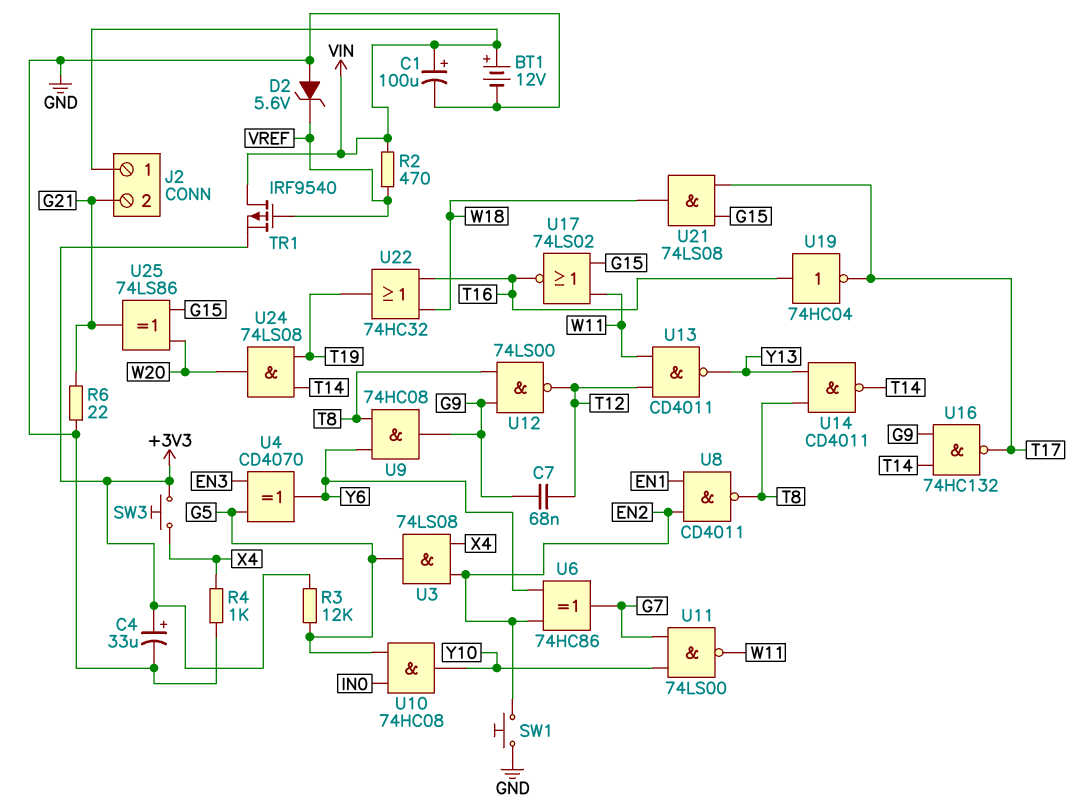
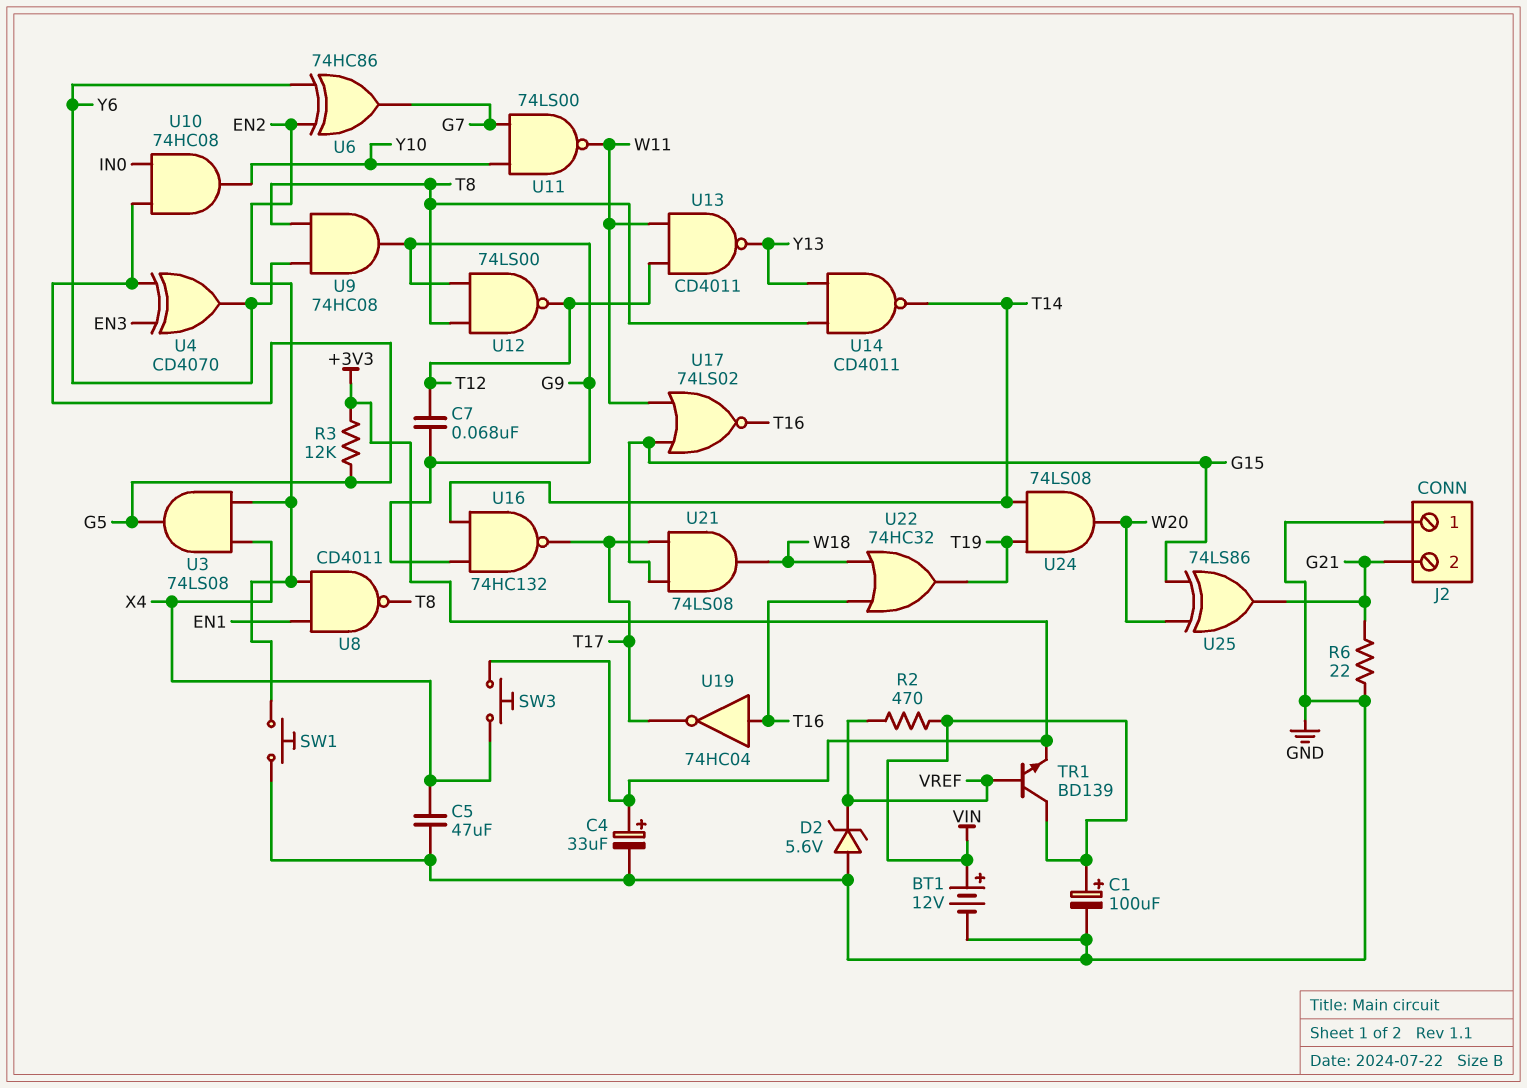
C5: none -> 47uF (GND, X4)
J2 pin 1: VIN -> GND
R4: 1k (GND, X4) -> none
TR1: PMOS IRF9540 (G VREF, D VIN, S +3V3) -> NPN BD139 (B VREF, C VIN, E +3V3)

